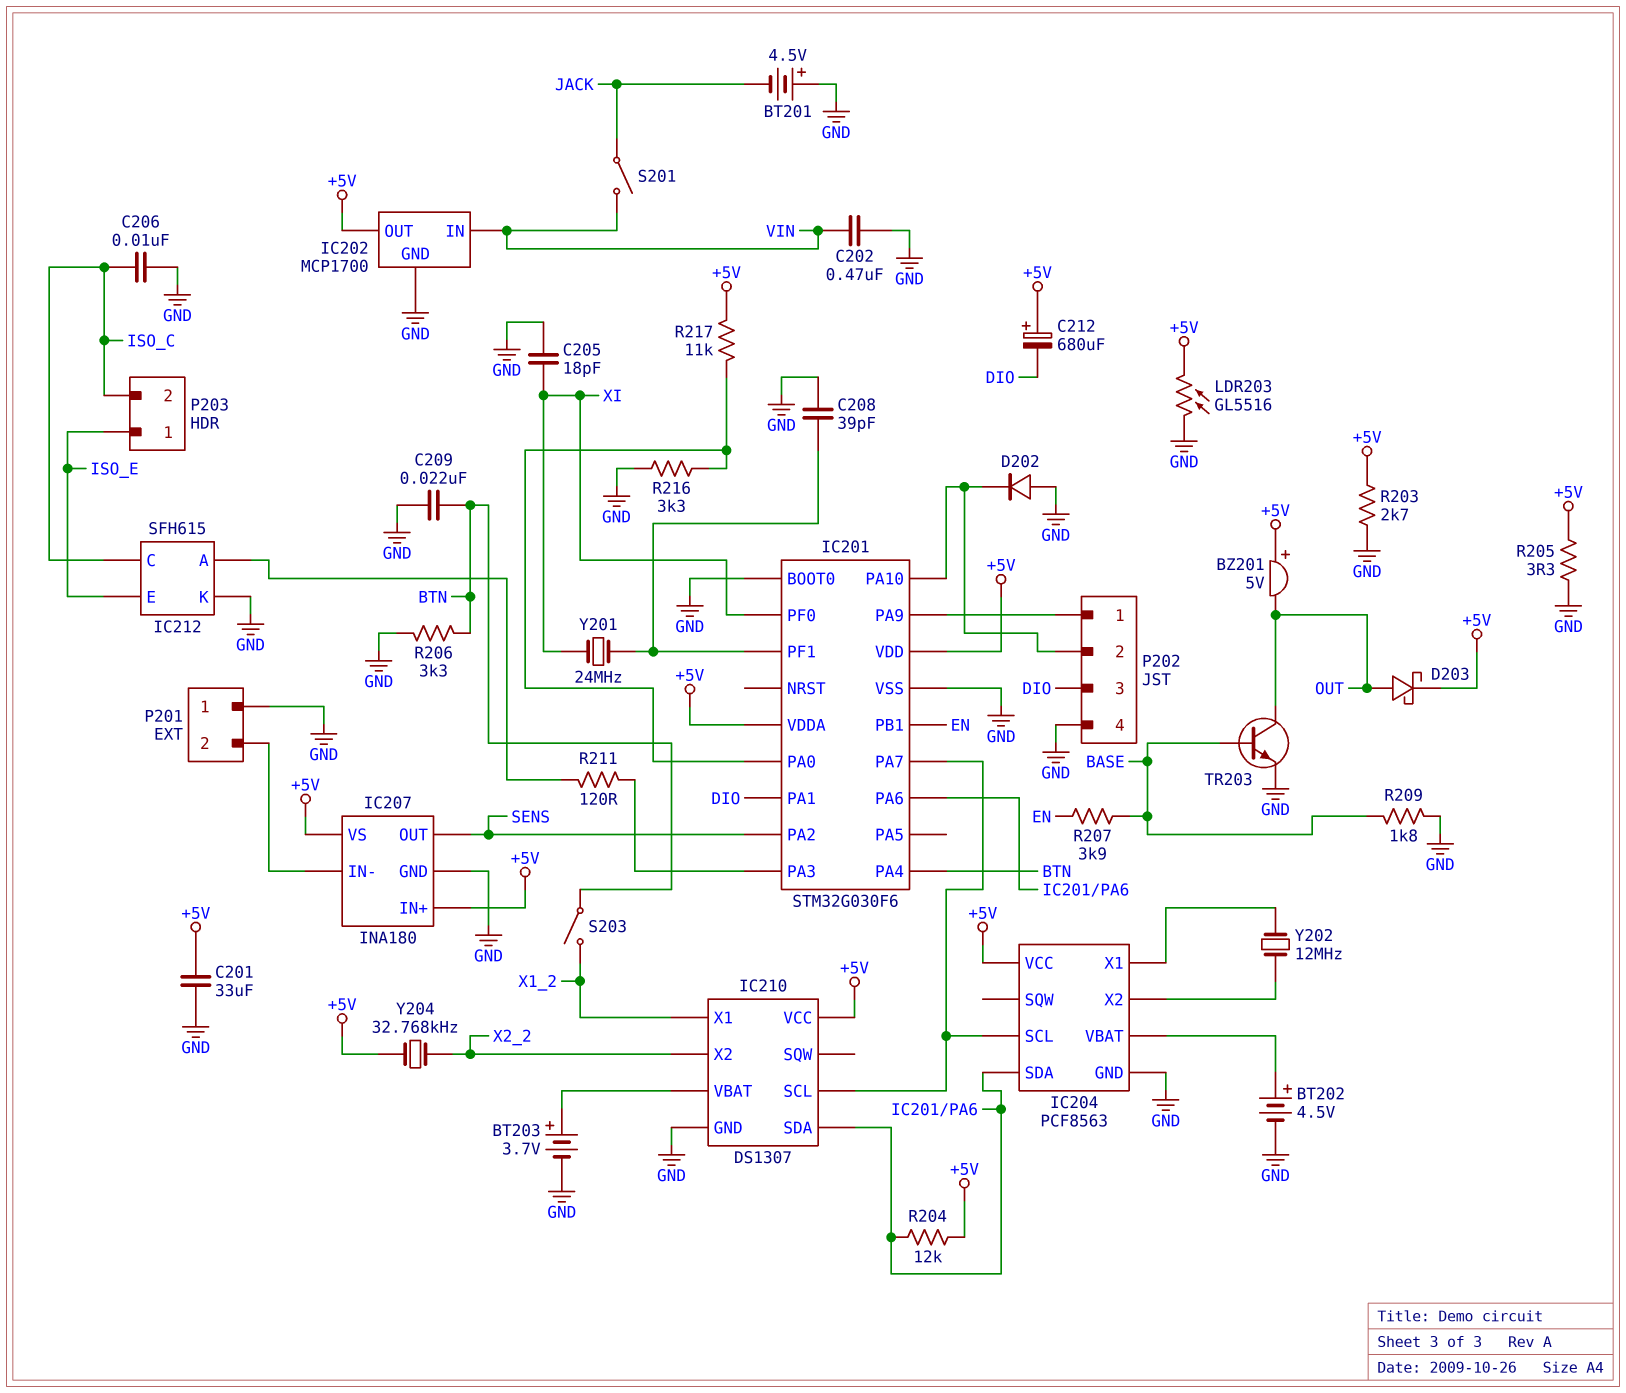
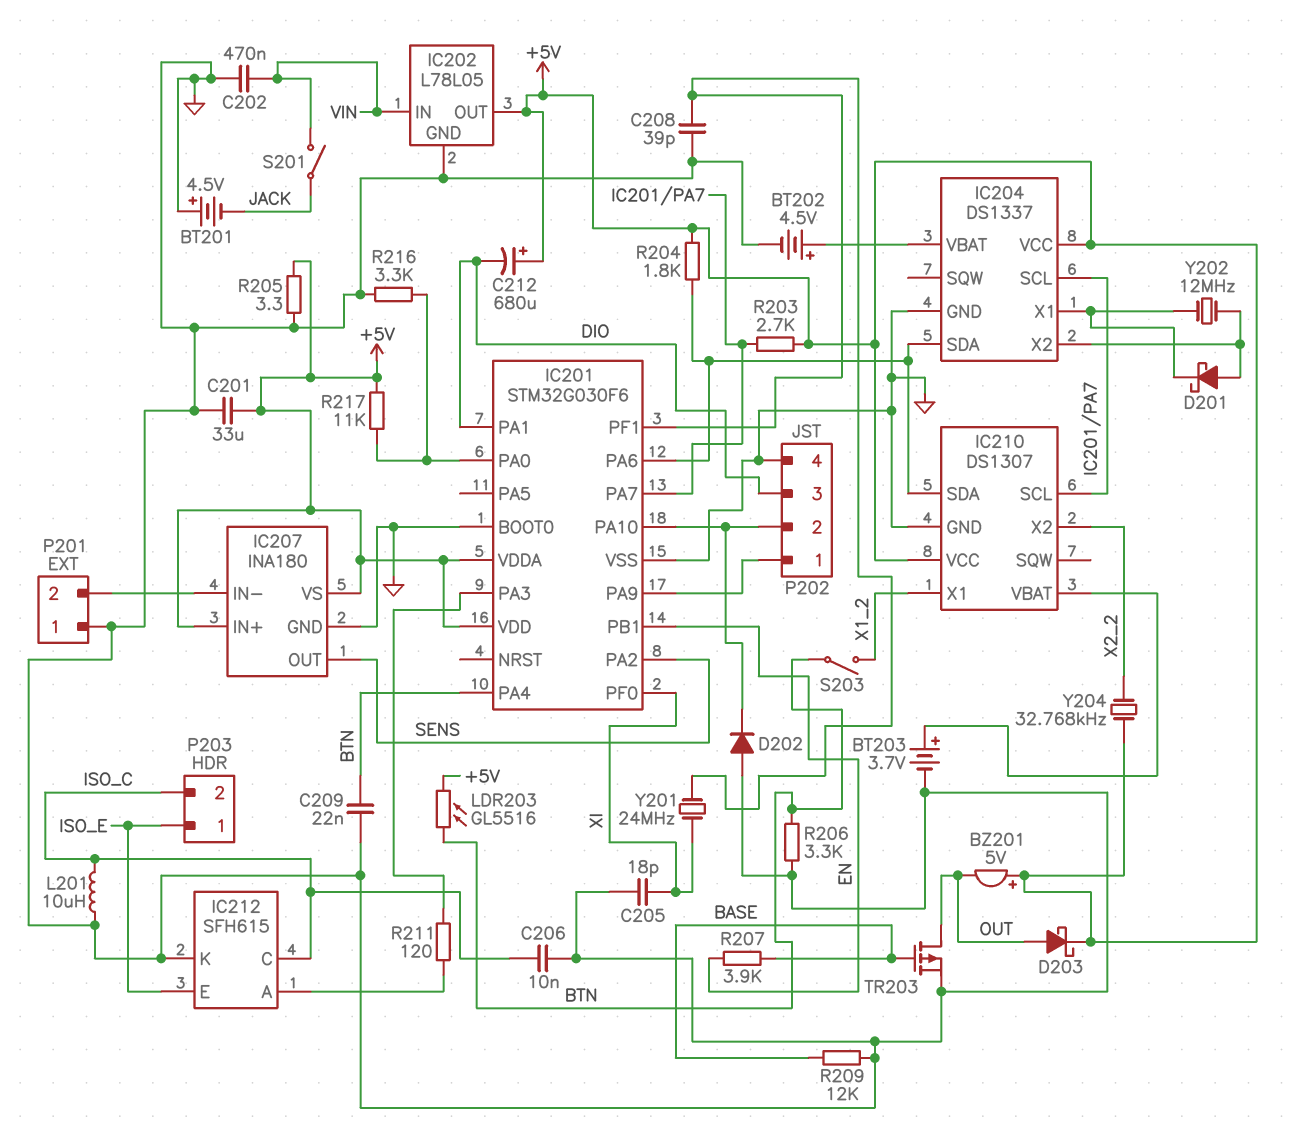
D201: none -> schottky (A IC204/X2, K IC204/X1)
IC202: MCP1700 -> L78L05
IC204: PCF8563 -> DS1337
L201: none -> 10uH (GND, ISO_C)
LDR203: GL5516 (+5V, GND) -> GL5516 (+5V, BTN)
R203: 2.7k (+5V, GND) -> 2.7k (+5V, IC201/PA7)
R204: 12k (+5V, IC201/PA6) -> 1.8k (+5V, IC201/PA6)
R209: 1.8k (BASE, GND) -> 12k (BASE, GND)
TR203: NPN (B BASE, C OUT, E GND) -> PMOS (G BASE, D OUT, S GND)

